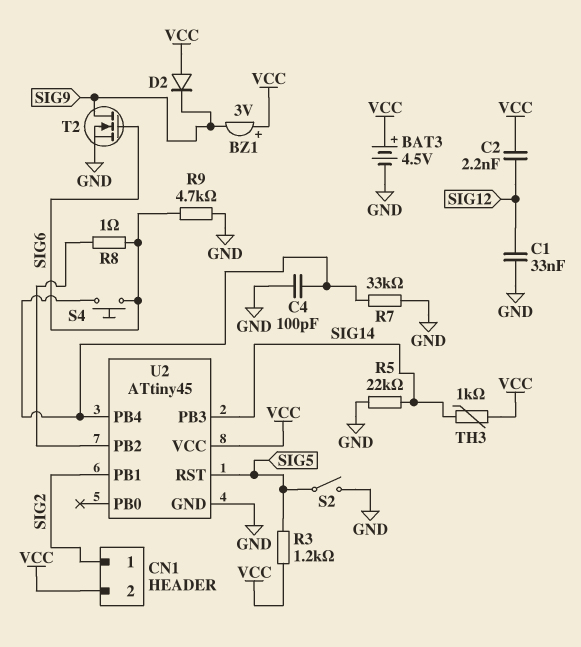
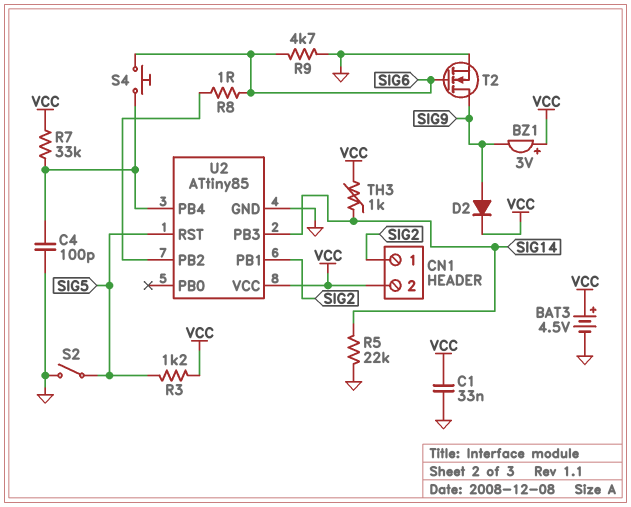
C1: 33nF (GND, SIG12) -> 33nF (GND, VCC)
C2: 2.2nF (SIG12, VCC) -> none
D2: diode (A VCC, K SIG9) -> diode (A SIG9, K VCC)
R7: 33k (GND, U2/PB4) -> 33k (U2/PB4, VCC)
U2: ATtiny45 -> ATtiny85

